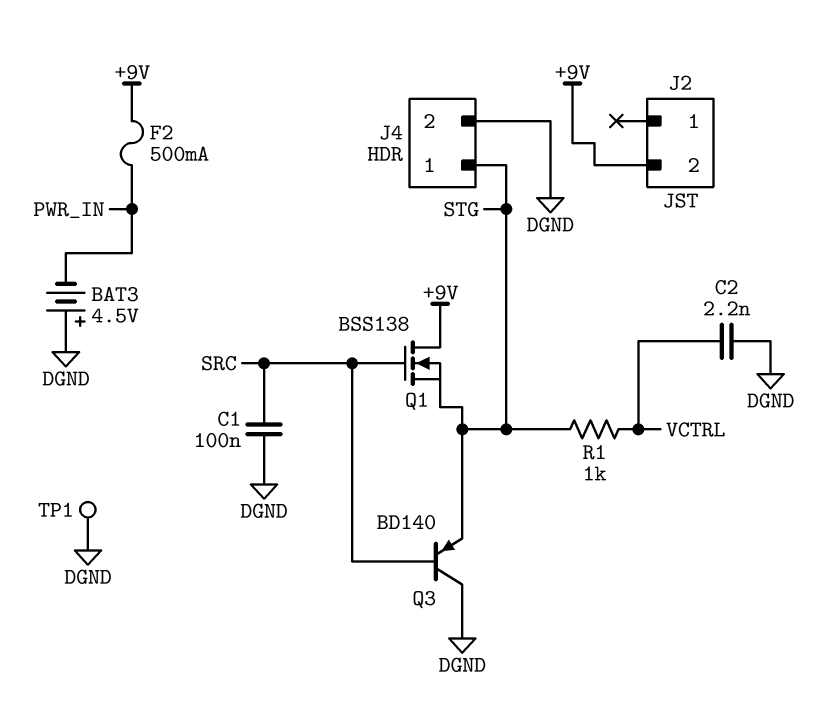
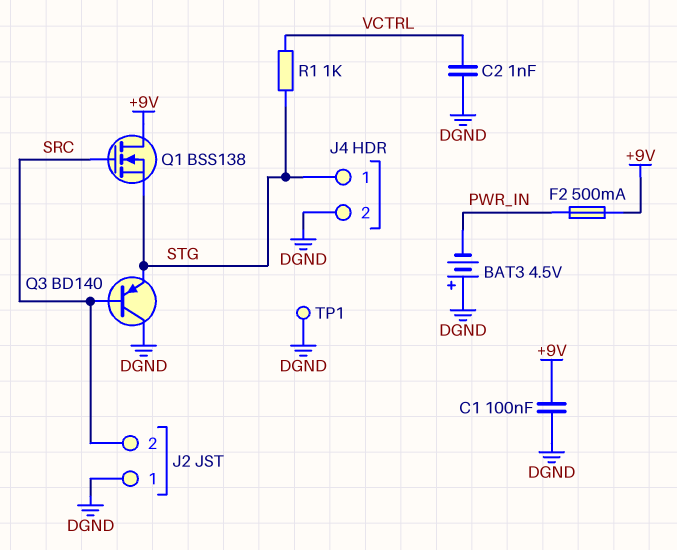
C1: 100nF (DGND, SRC) -> 100nF (+9V, DGND)
C2: 2.2nF (DGND, VCTRL) -> 1nF (DGND, VCTRL)
J2 pin 1: none -> DGND
J2 pin 2: +9V -> SRC

